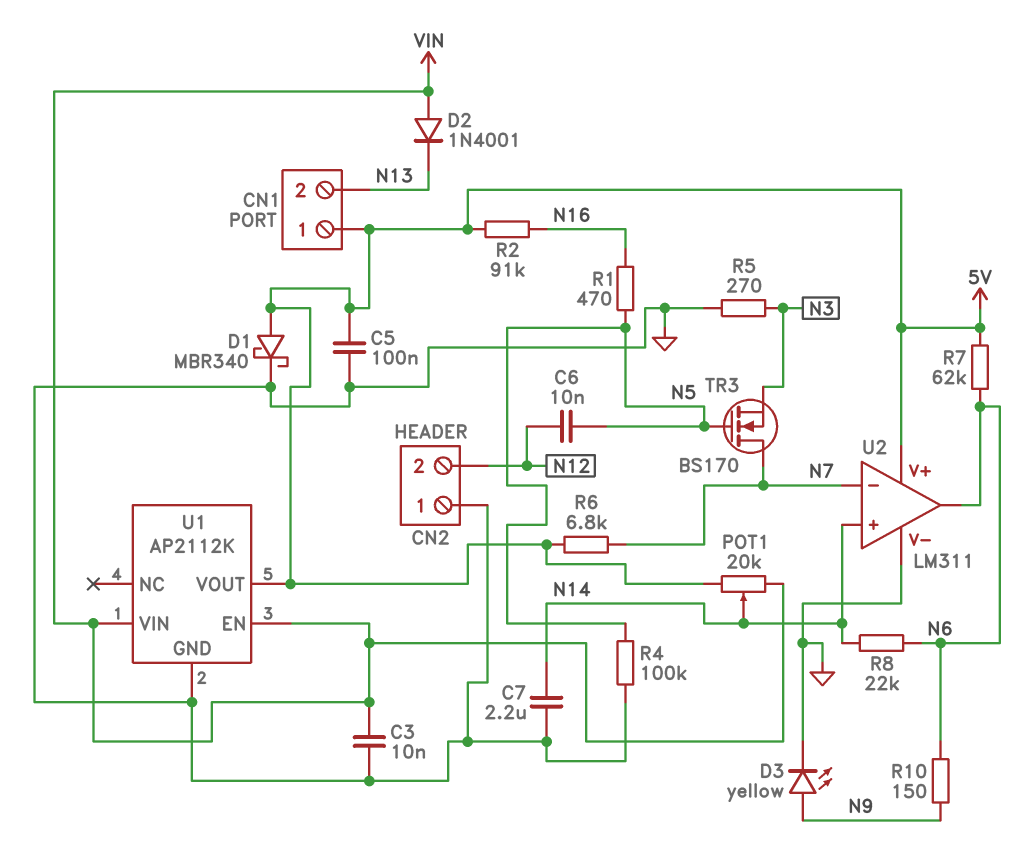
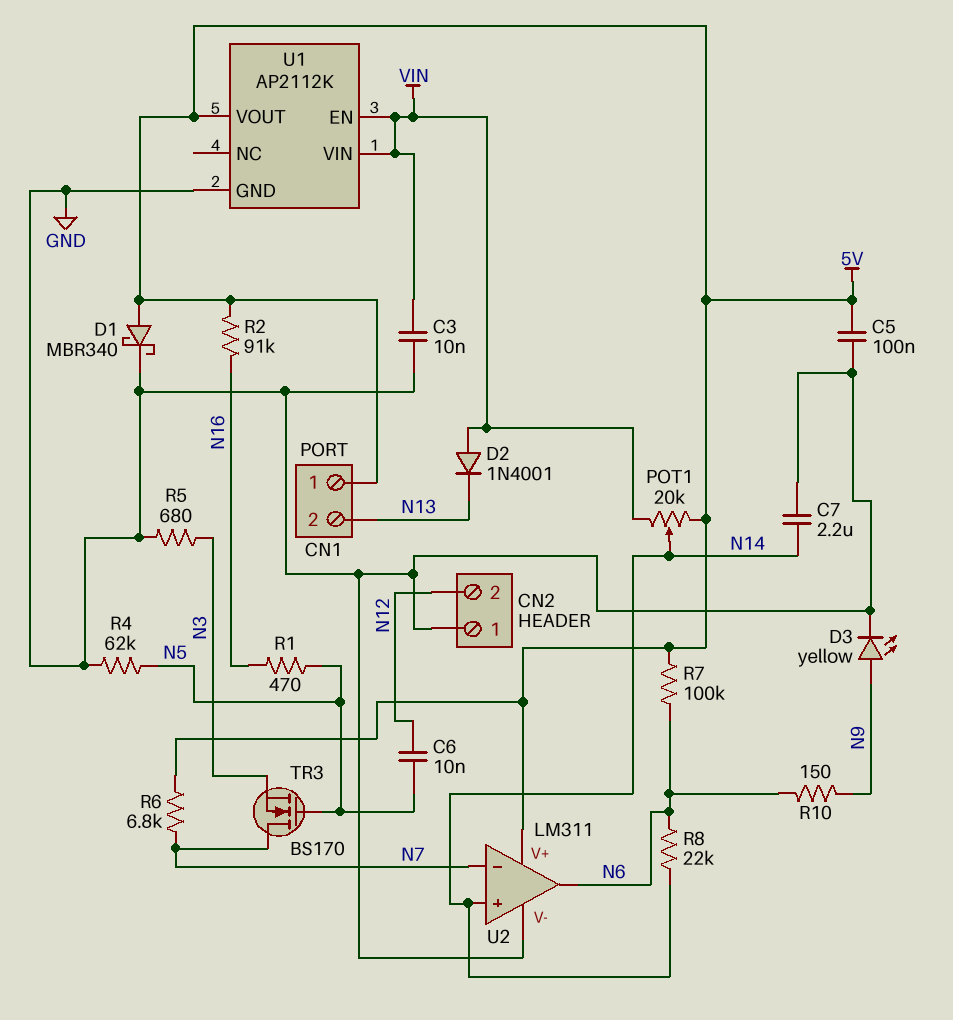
R4: 100k (GND, N5) -> 62k (GND, N5)
R5: 270 (GND, N3) -> 680 (GND, N3)
R7: 62k (5V, N6) -> 100k (5V, N6)

